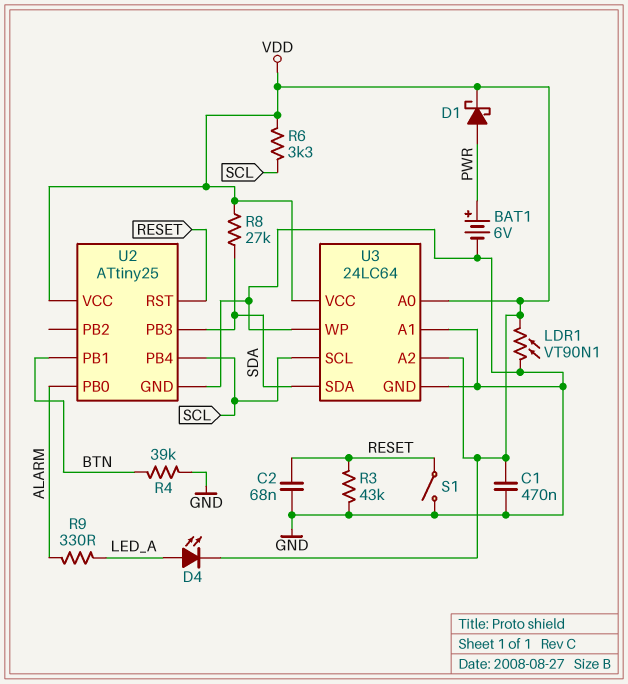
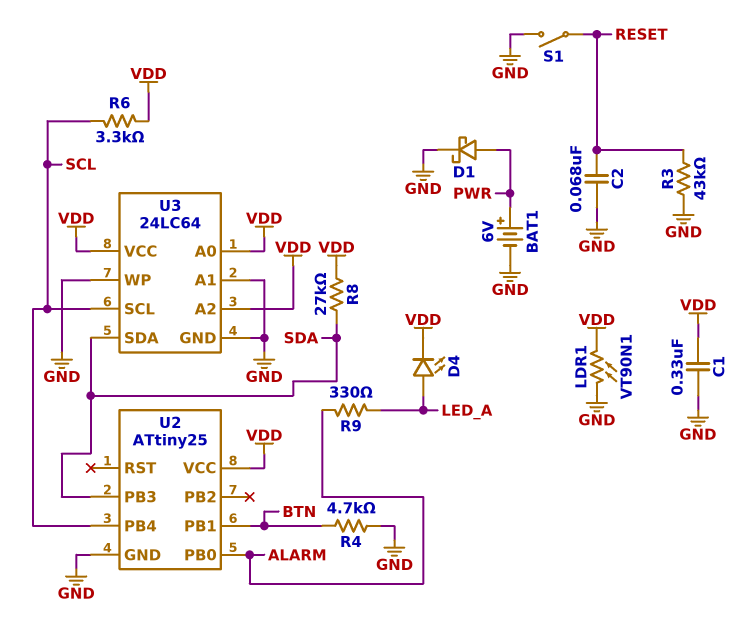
C1: 470nF (GND, VDD) -> 330nF (GND, VDD)
D1: schottky (A PWR, K VDD) -> schottky (A PWR, K GND)
R4: 39k (BTN, GND) -> 4.7k (BTN, GND)
U2 pin RST: RESET -> none

